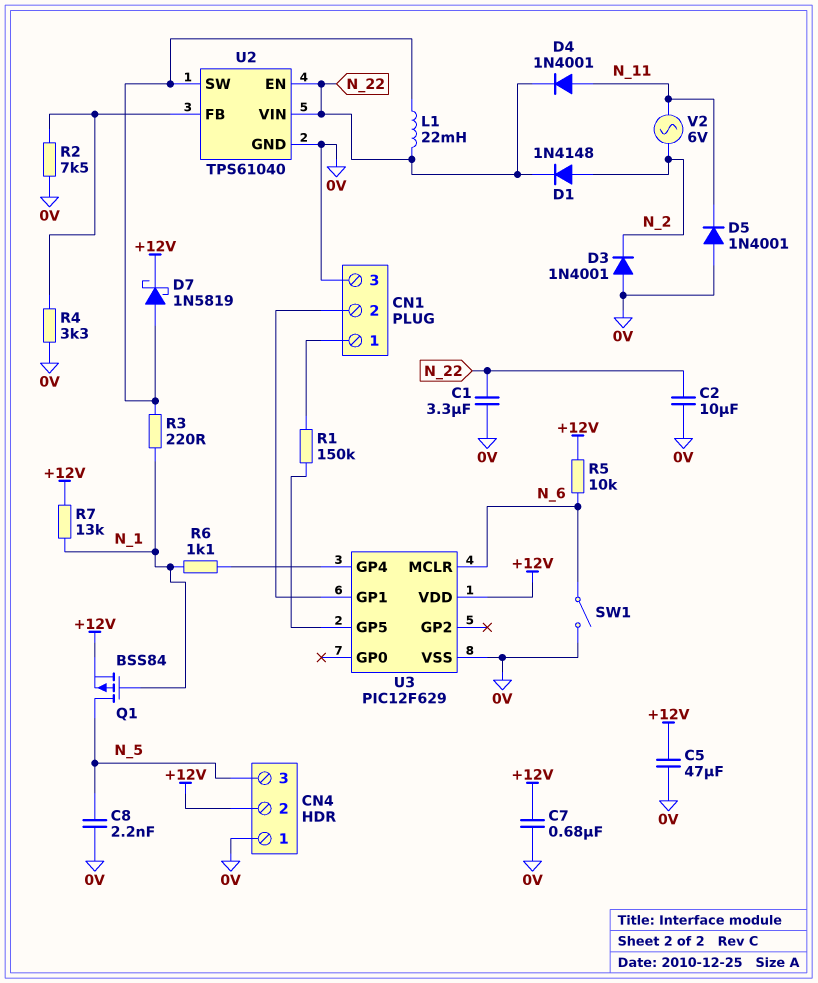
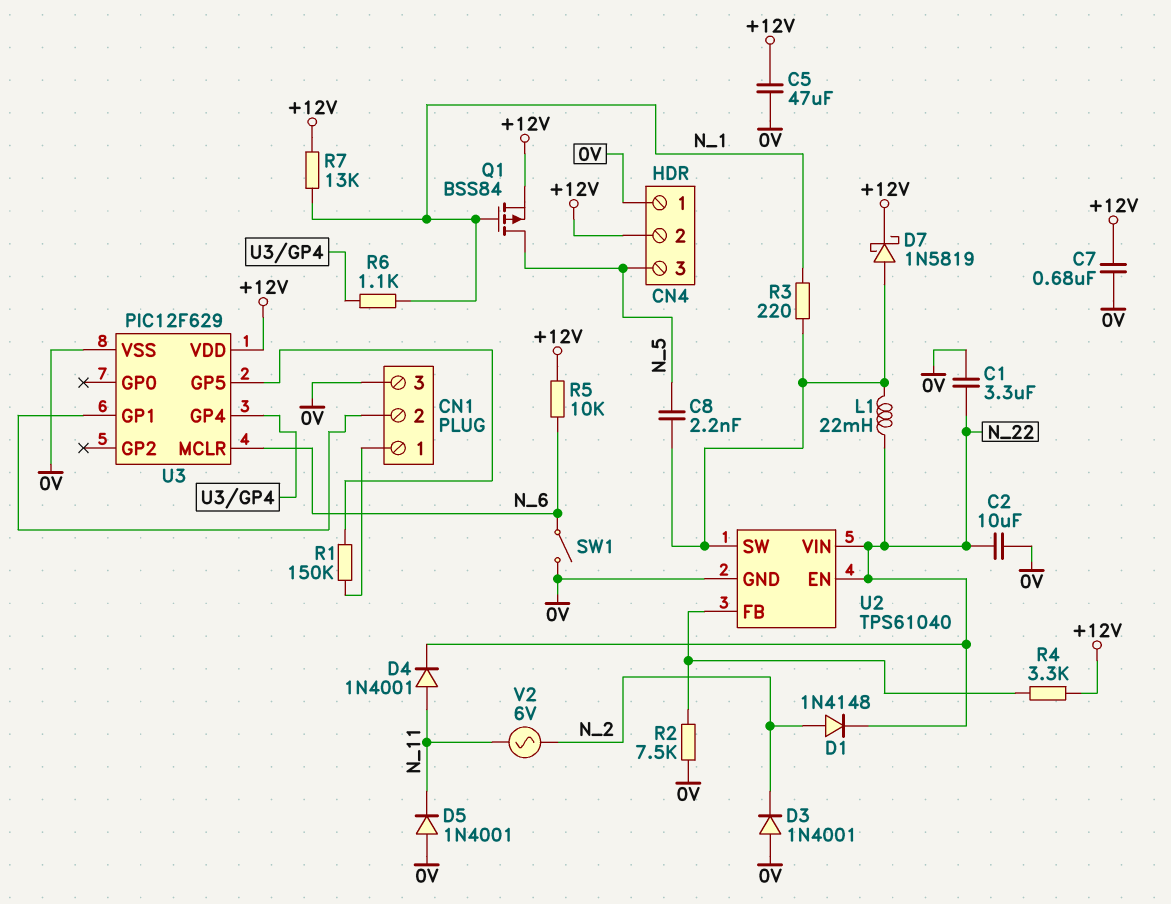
C8: 2.2nF (0V, N_5) -> 2.2nF (N_5, U2/SW)
R4: 3.3k (0V, U2/FB) -> 3.3k (+12V, U2/FB)

